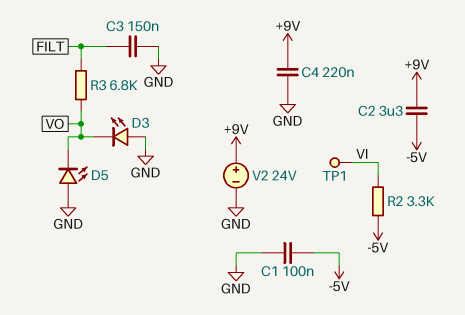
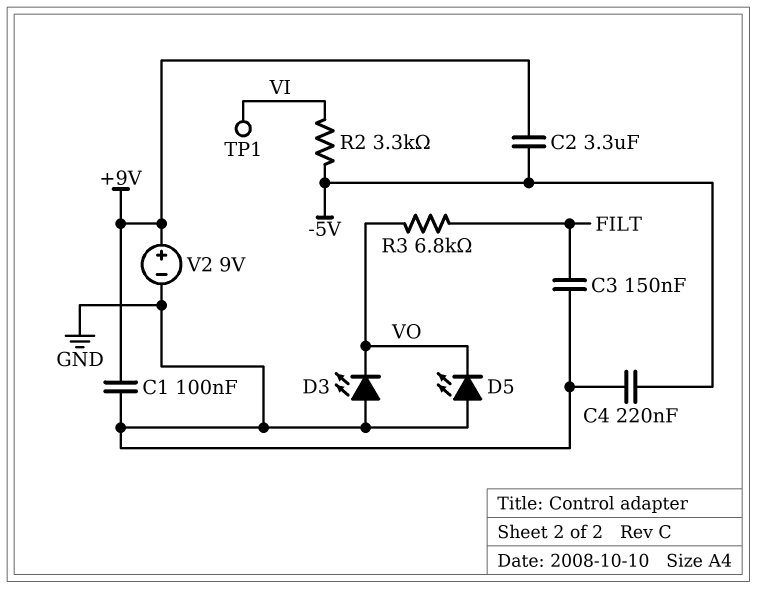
C1: 100nF (-5V, GND) -> 100nF (+9V, GND)
C4: 220nF (+9V, GND) -> 220nF (-5V, GND)
V2: 24V (plus +9V, minus GND) -> 9V (plus +9V, minus GND)

